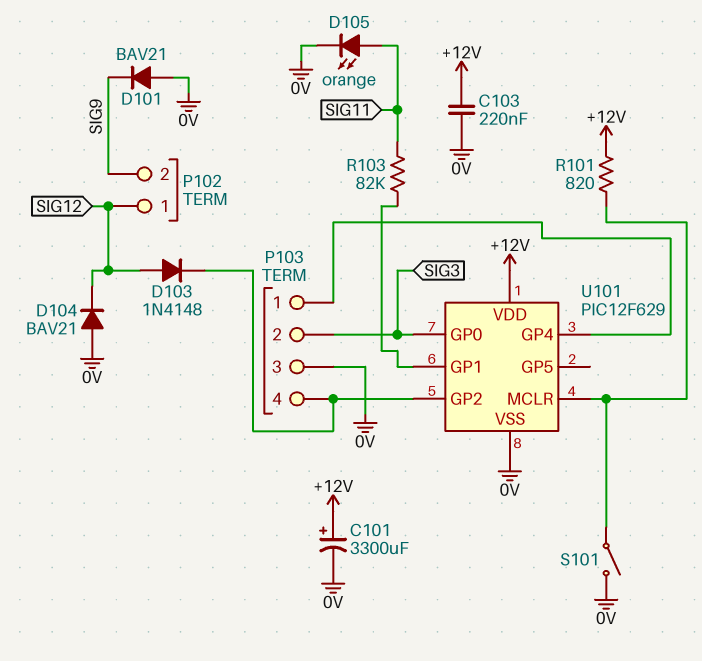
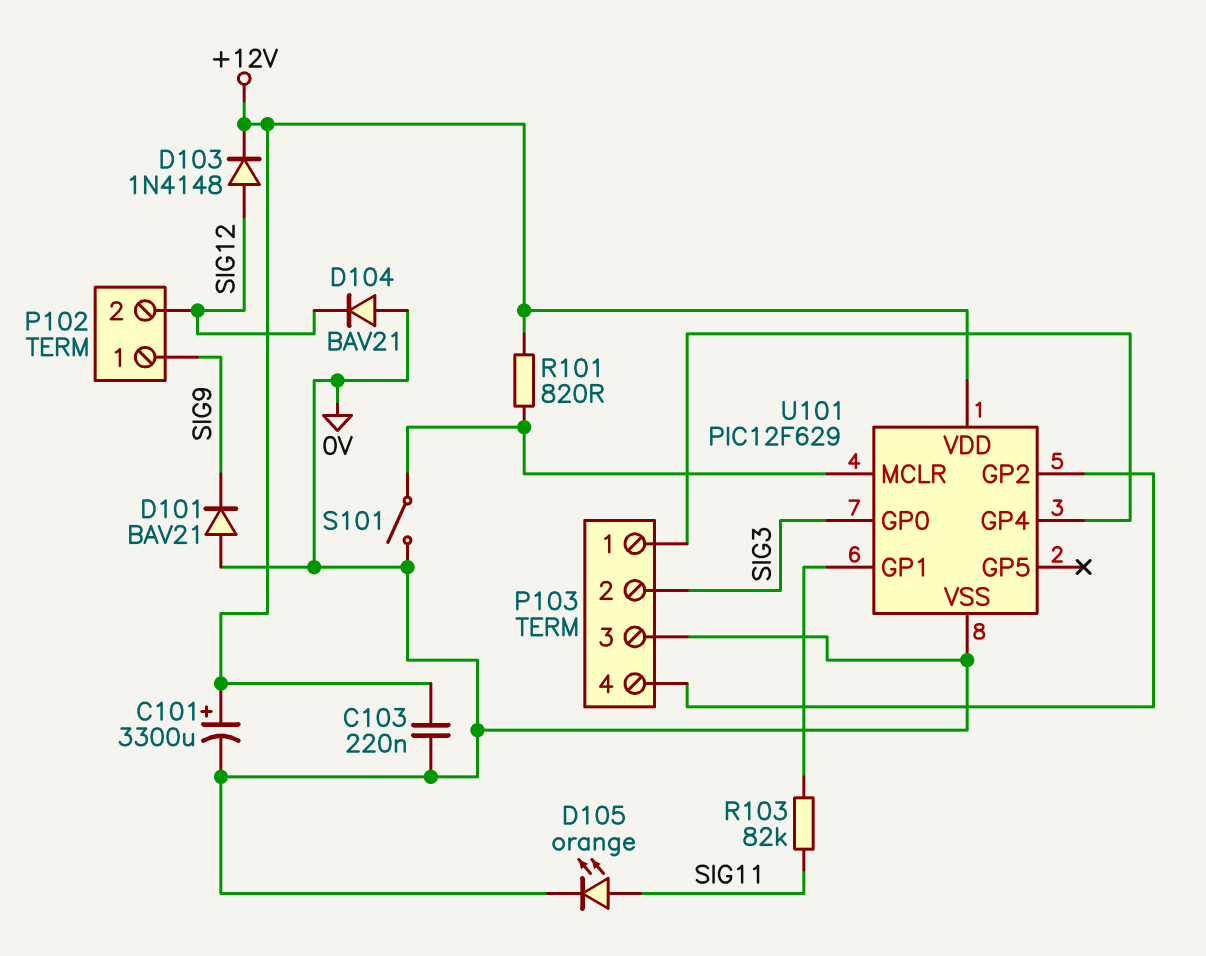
D103: diode 1N4148 (A SIG12, K P103/4) -> diode 1N4148 (A SIG12, K +12V)
P102 pin 1: SIG12 -> SIG9
P102 pin 2: SIG9 -> SIG12

